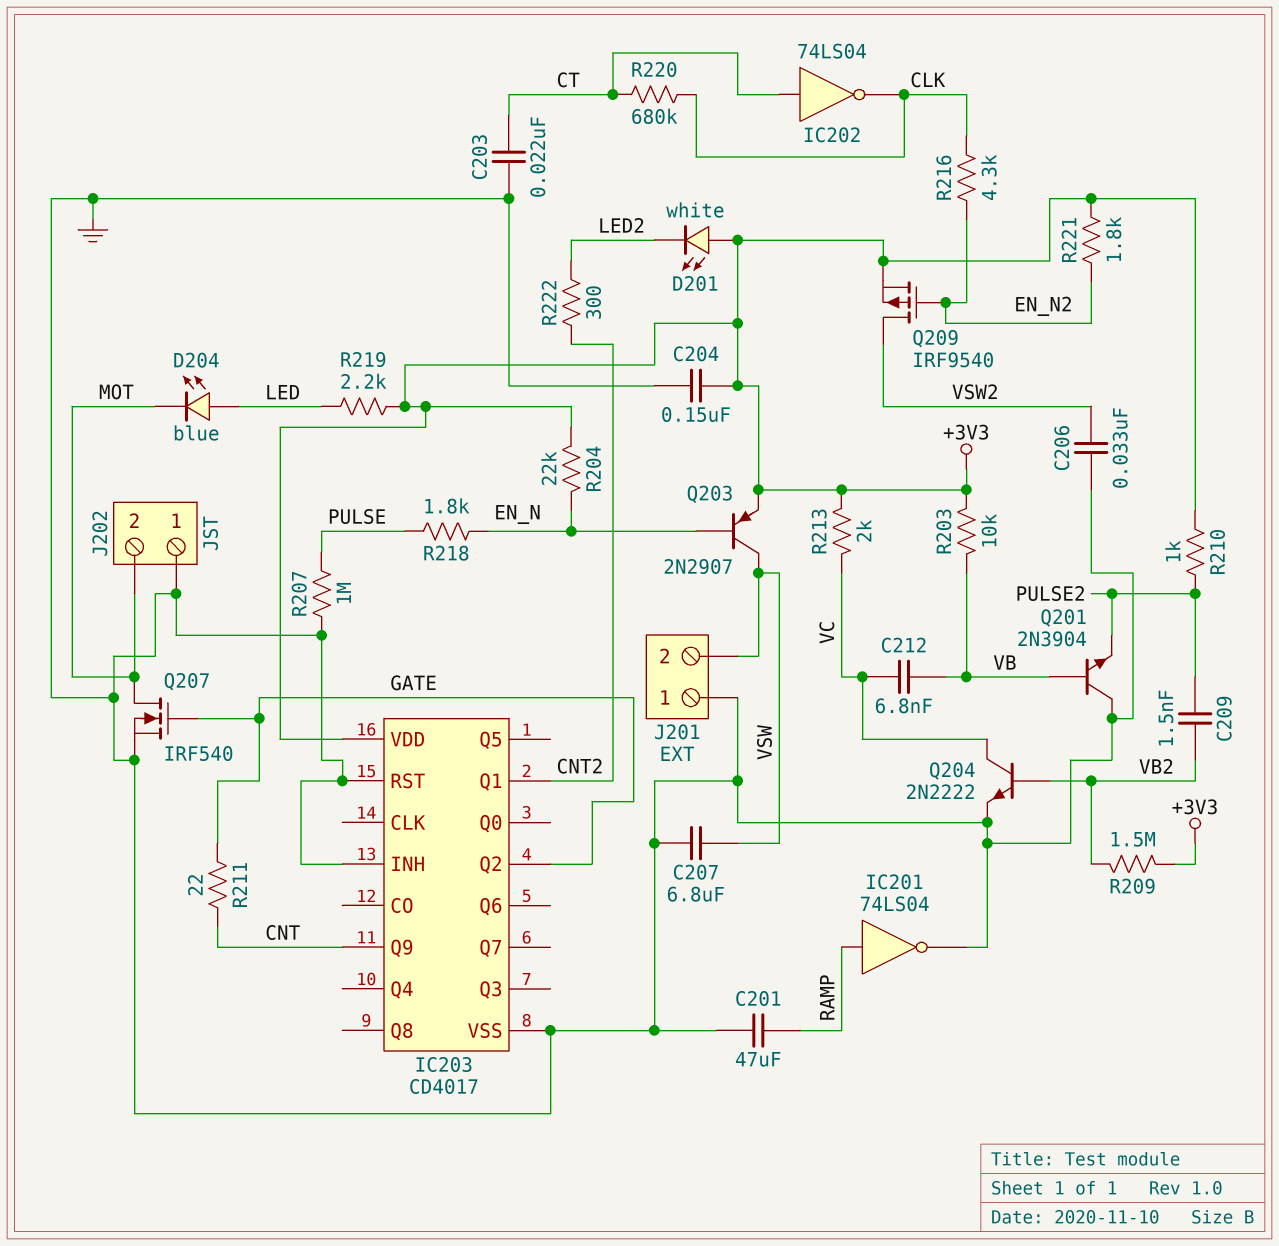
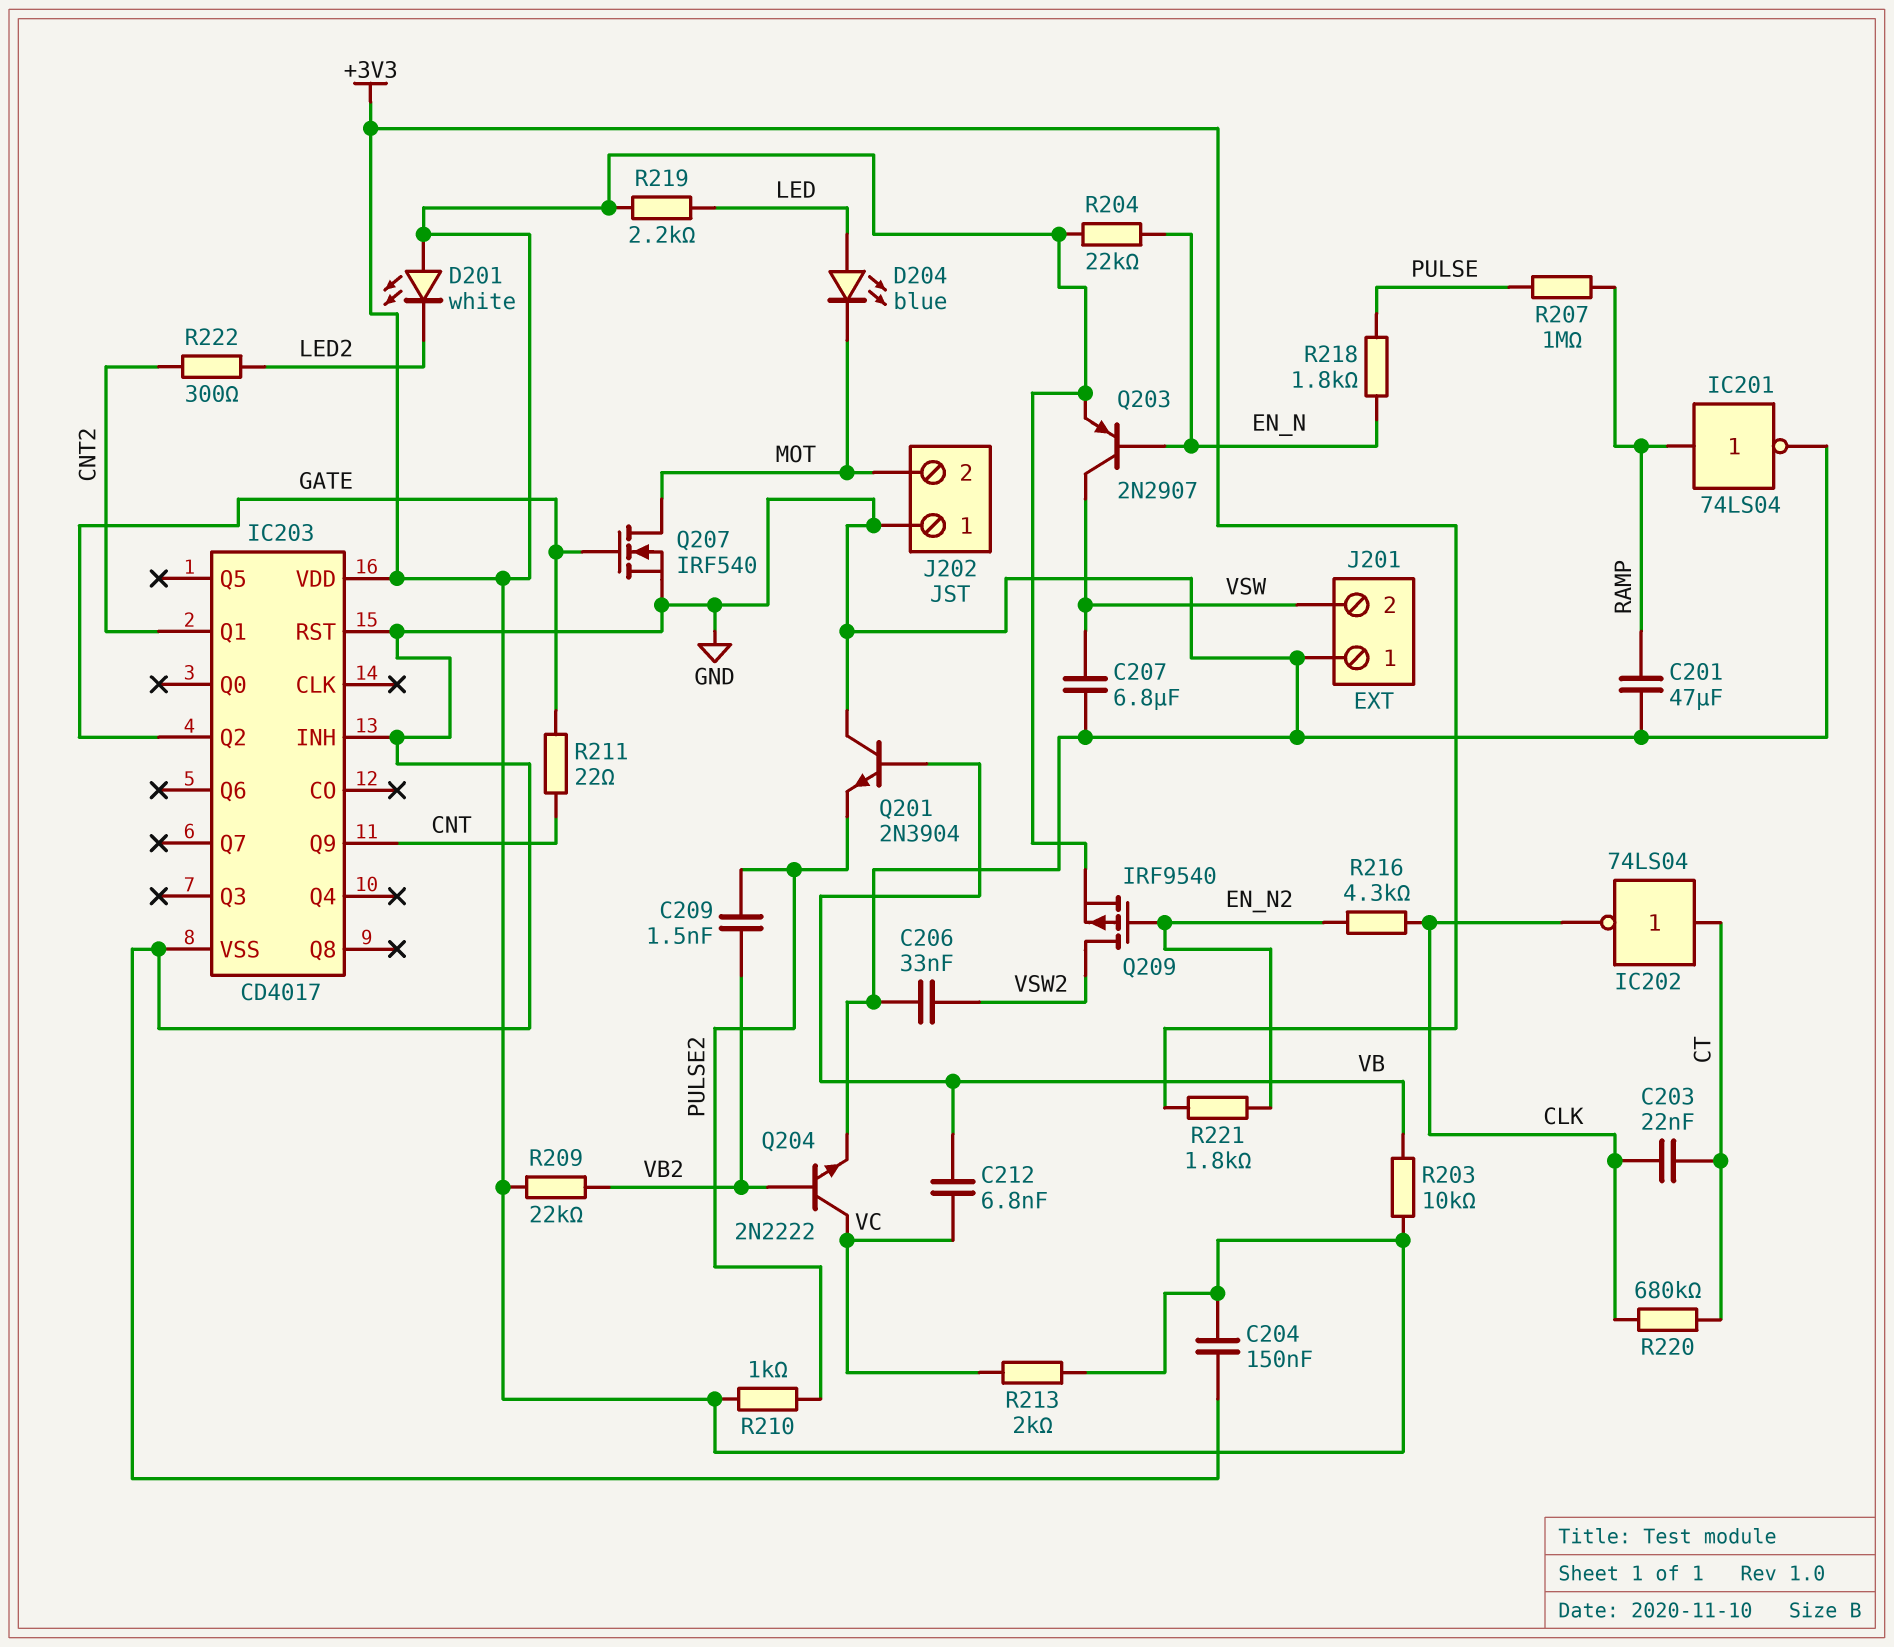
C203: 22nF (CT, GND) -> 22nF (CLK, CT)
R207: 1M (GND, PULSE) -> 1M (PULSE, RAMP)
R209: 1.5M (+3V3, VB2) -> 22k (+3V3, VB2)

